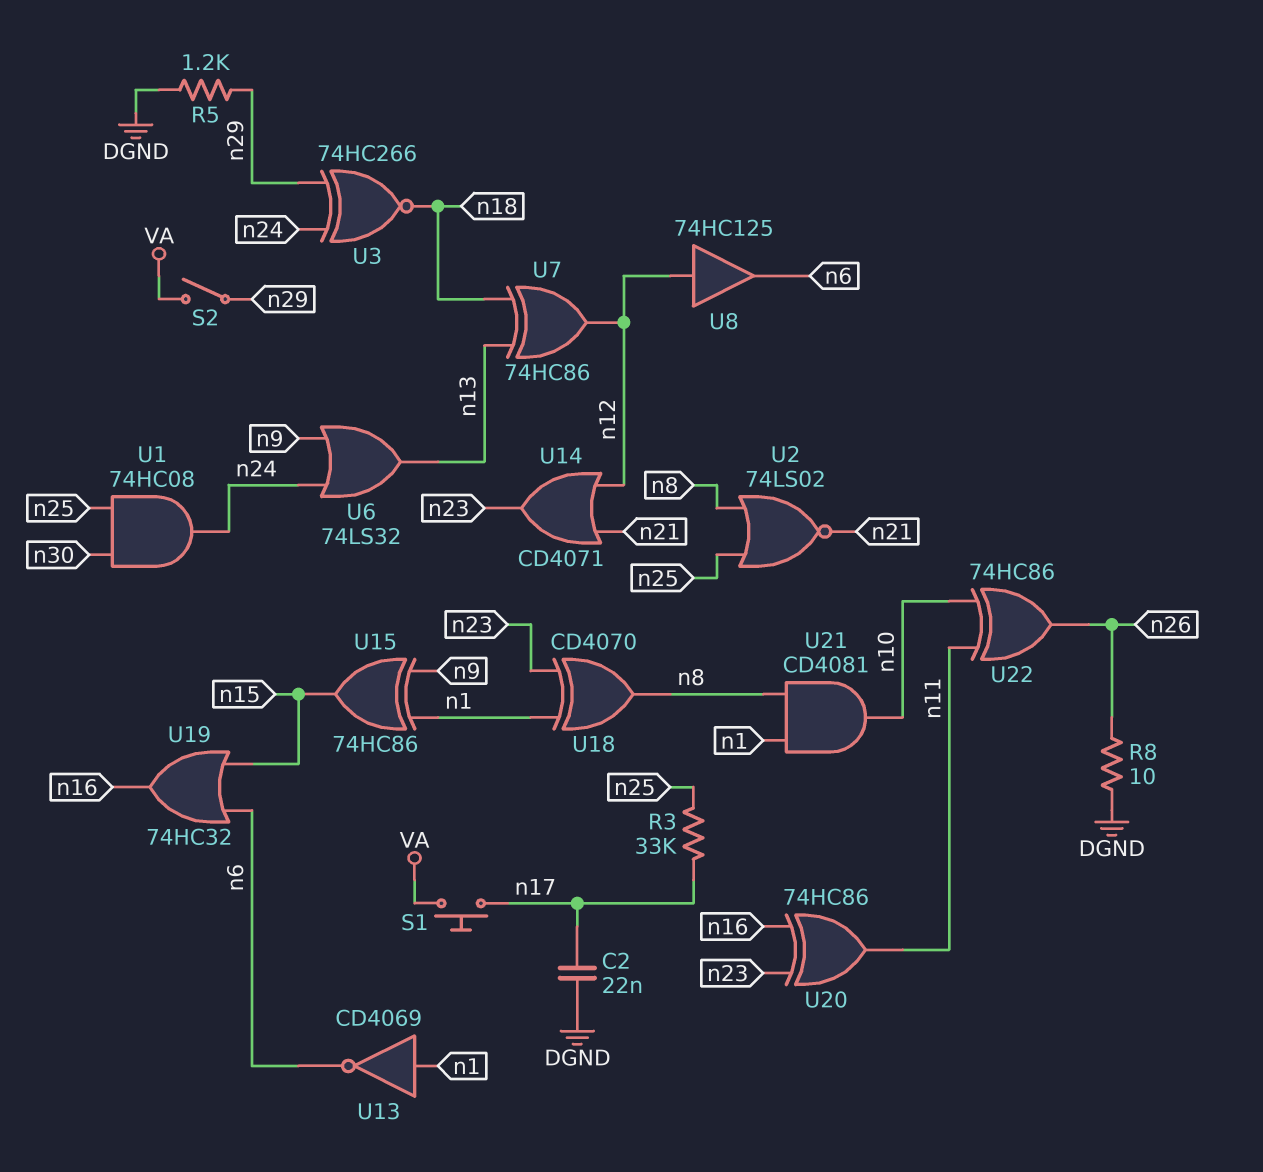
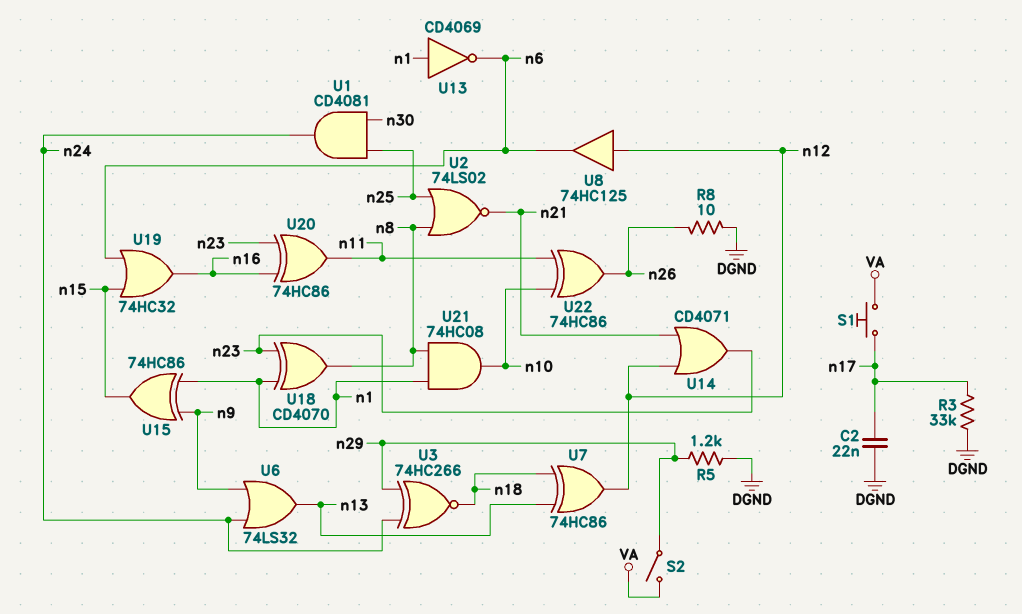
R3: 33k (n17, n25) -> 33k (DGND, n17)
U1: AND 74HC08 (in n25, in n30, out n24) -> AND CD4081 (in n25, in n30, out n24)
U21: AND CD4081 (in n1, in n8, out n10) -> AND 74HC08 (in n1, in n8, out n10)

